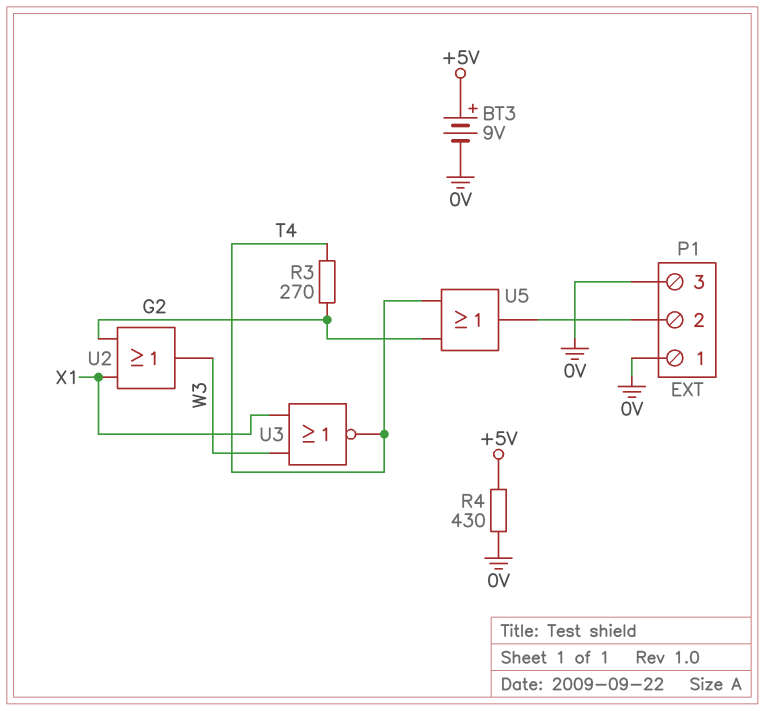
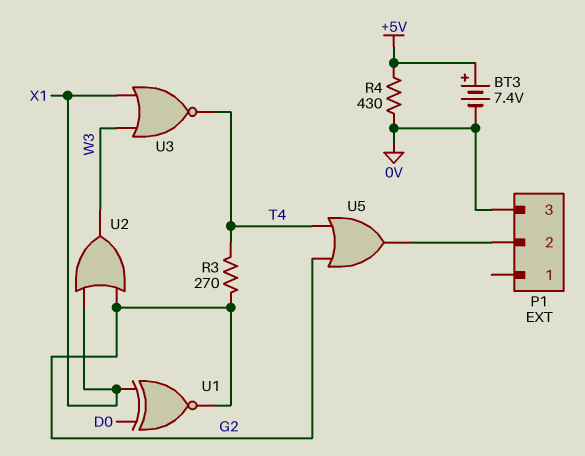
BT3: 9V (plus +5V, minus 0V) -> 7.4V (plus +5V, minus 0V)
P1 pin 1: 0V -> none
U1: none -> XNOR (in D0, in X1, out G2)

